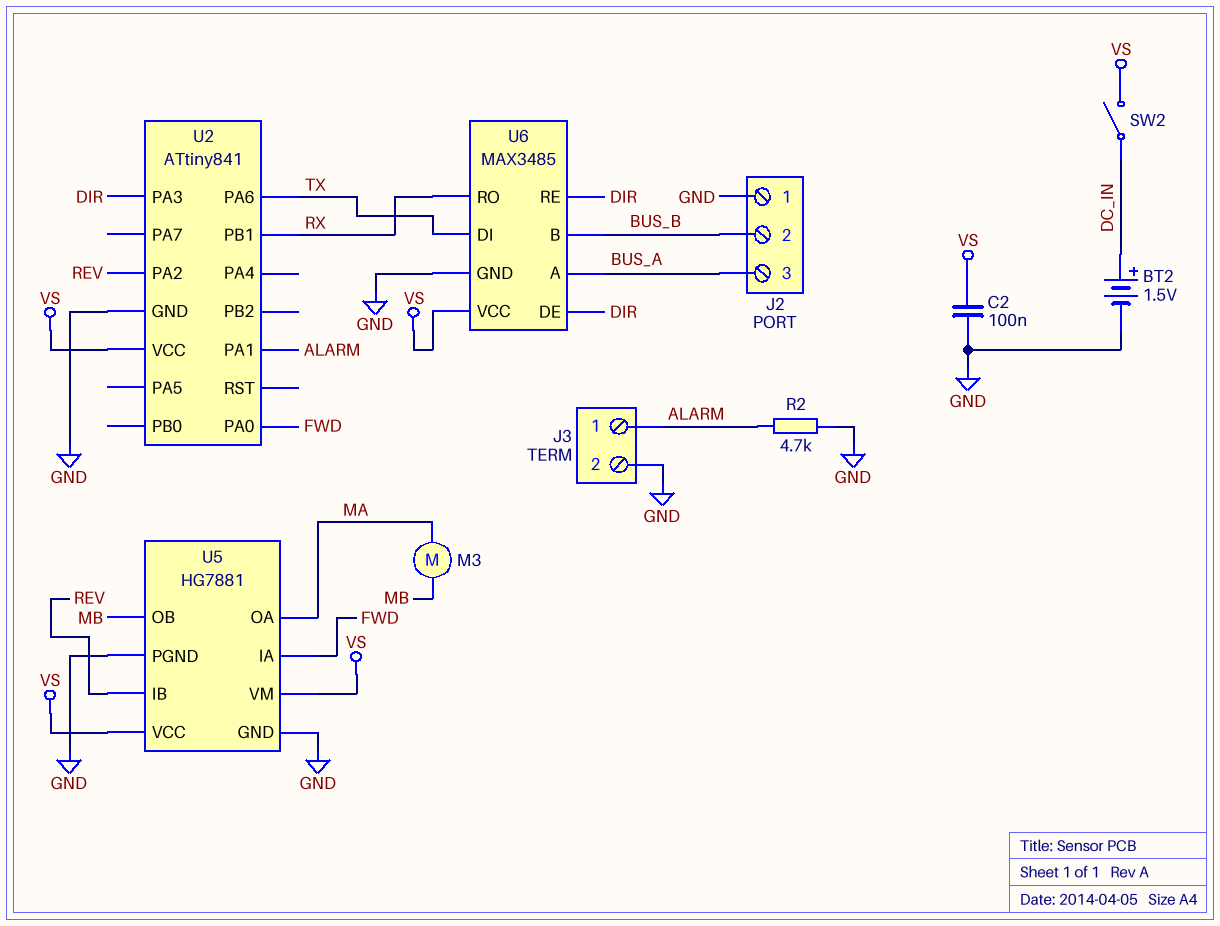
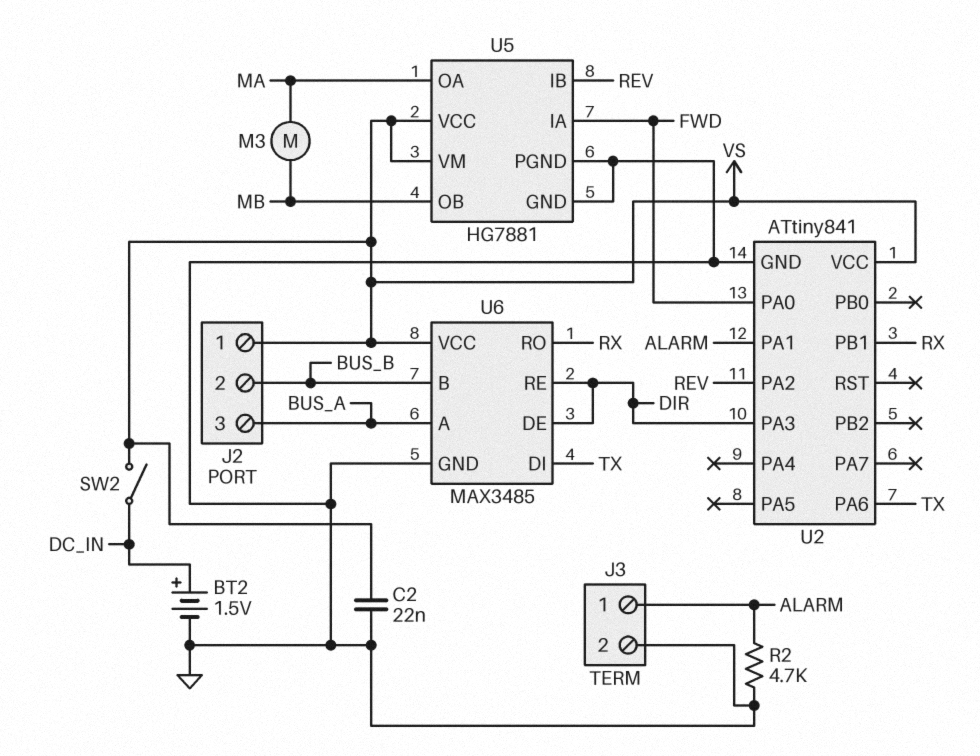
C2: 100nF (GND, VS) -> 22nF (GND, VS)
J2 pin 1: GND -> VS

